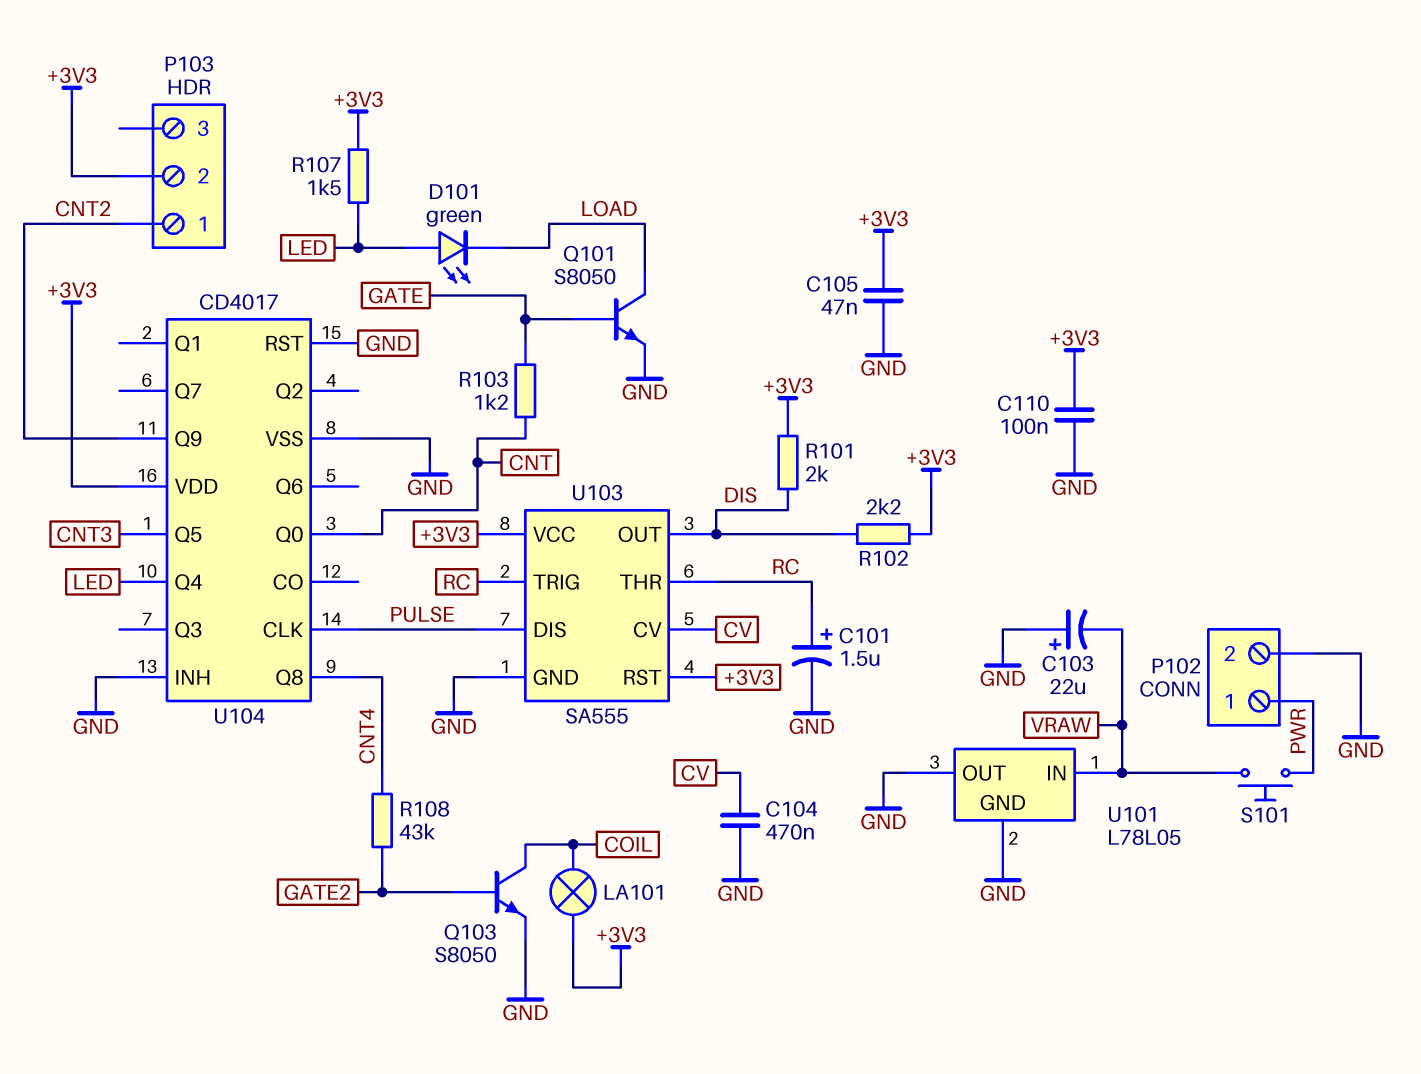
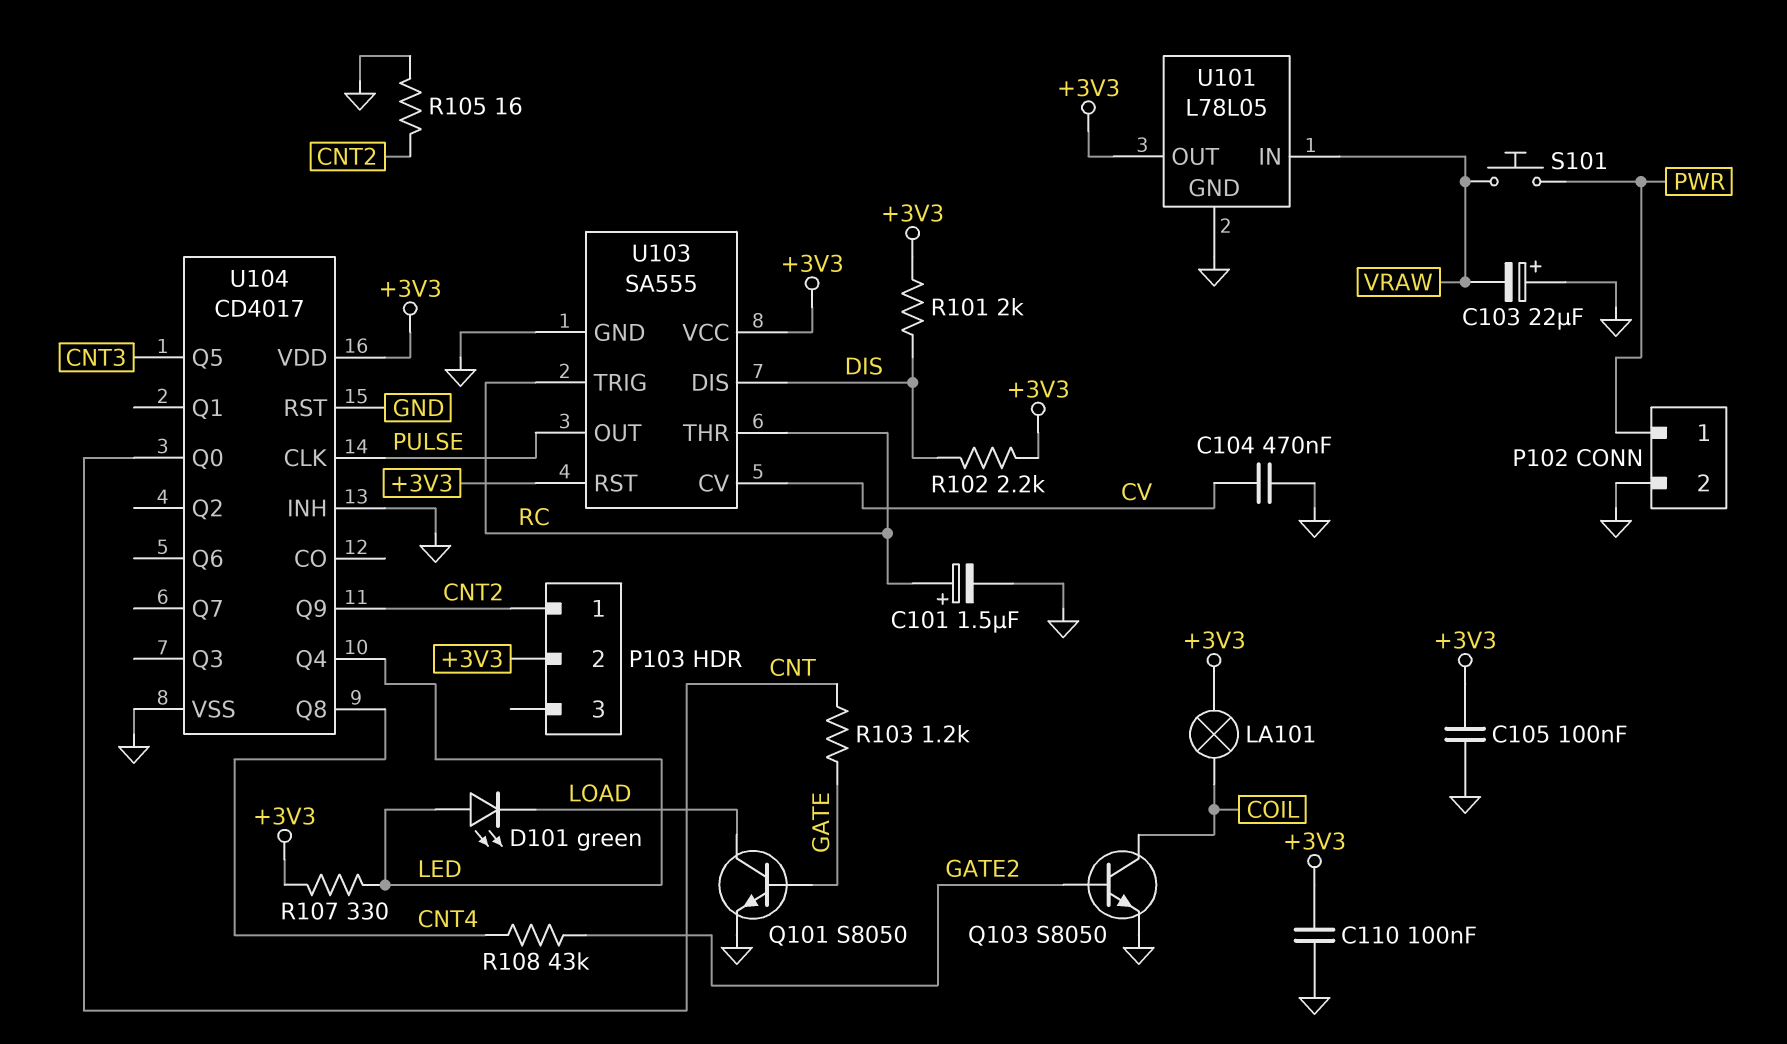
C105: 47nF (+3V3, GND) -> 100nF (+3V3, GND)
R105: none -> 16 (CNT2, GND)
R107: 1.5k (+3V3, LED) -> 330 (+3V3, LED)
U101 pin OUT: GND -> +3V3
U103 pin DIS: PULSE -> DIS
U103 pin OUT: DIS -> PULSE

